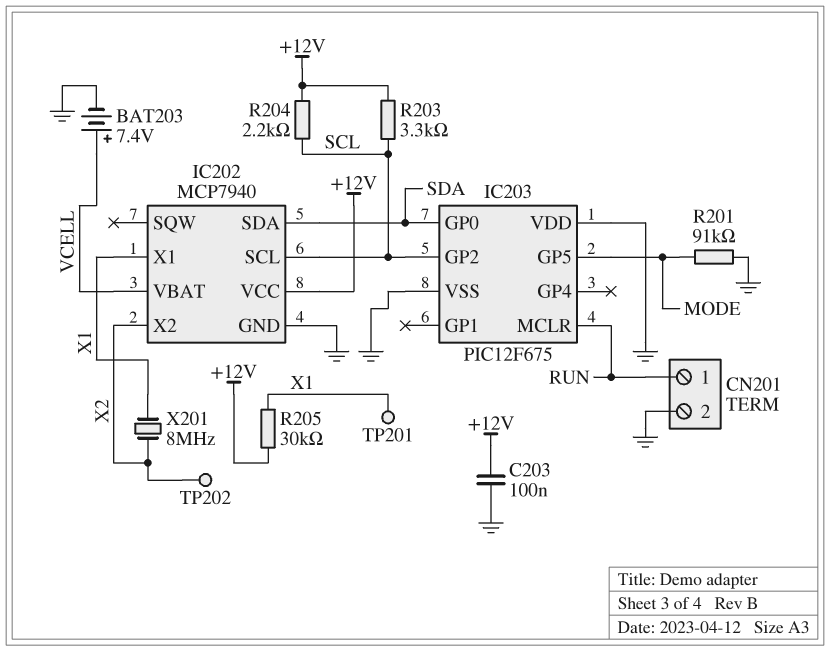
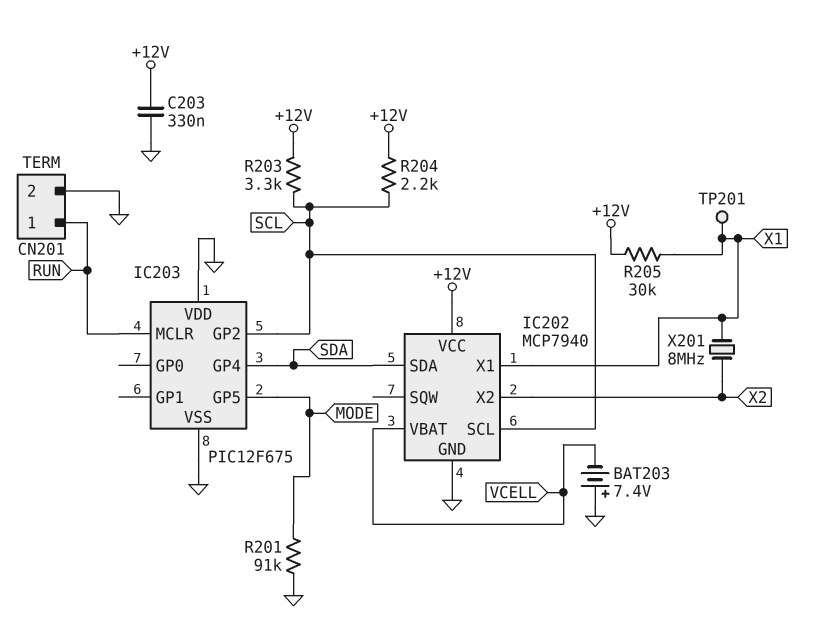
BAT203: 7.4V (plus VCELL, minus GND) -> 7.4V (plus GND, minus VCELL)
C203: 100nF (+12V, GND) -> 330nF (+12V, GND)
IC203 pin GP0: SDA -> none
IC203 pin GP4: none -> SDA
TP202: test point (X2) -> none

